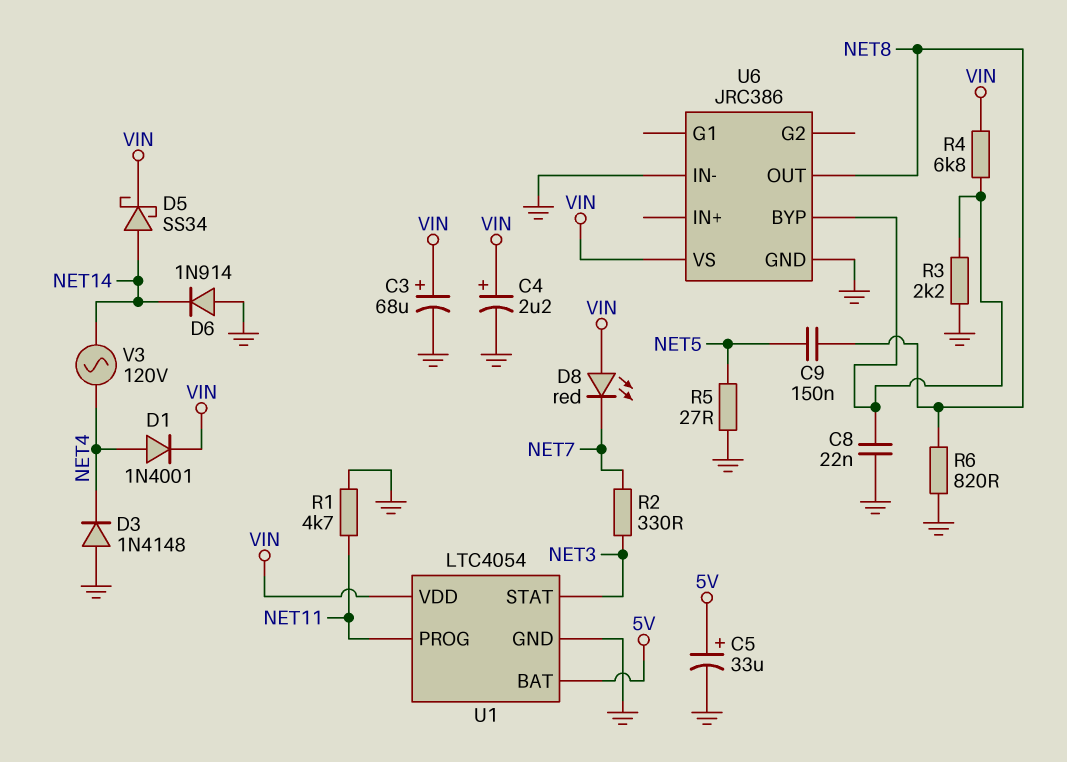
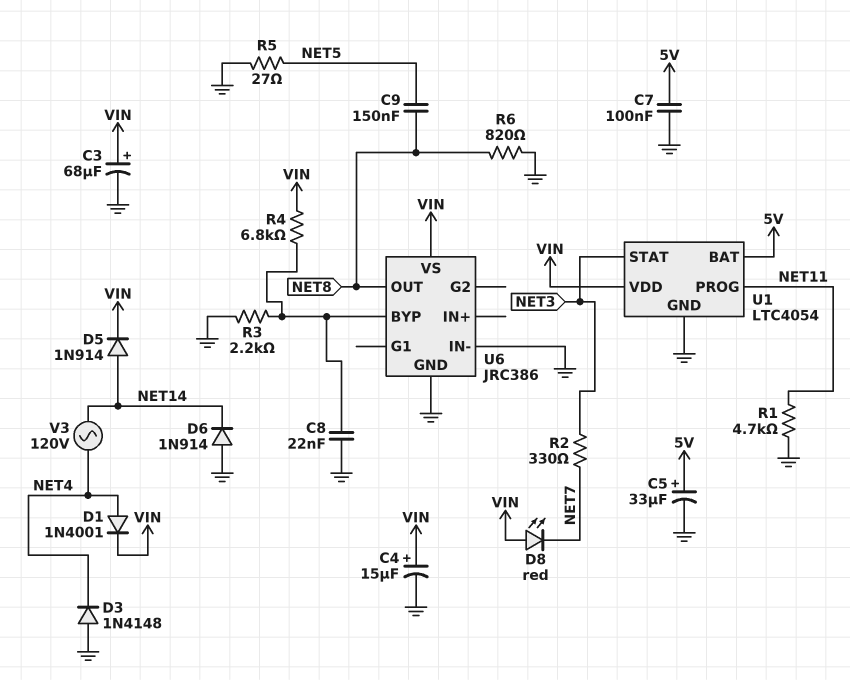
C4: 2.2uF (plus VIN, minus GND) -> 15uF (plus VIN, minus GND)
C7: none -> 100nF (5V, GND)
D5: schottky SS34 (A NET14, K VIN) -> diode 1N914 (A NET14, K VIN)

